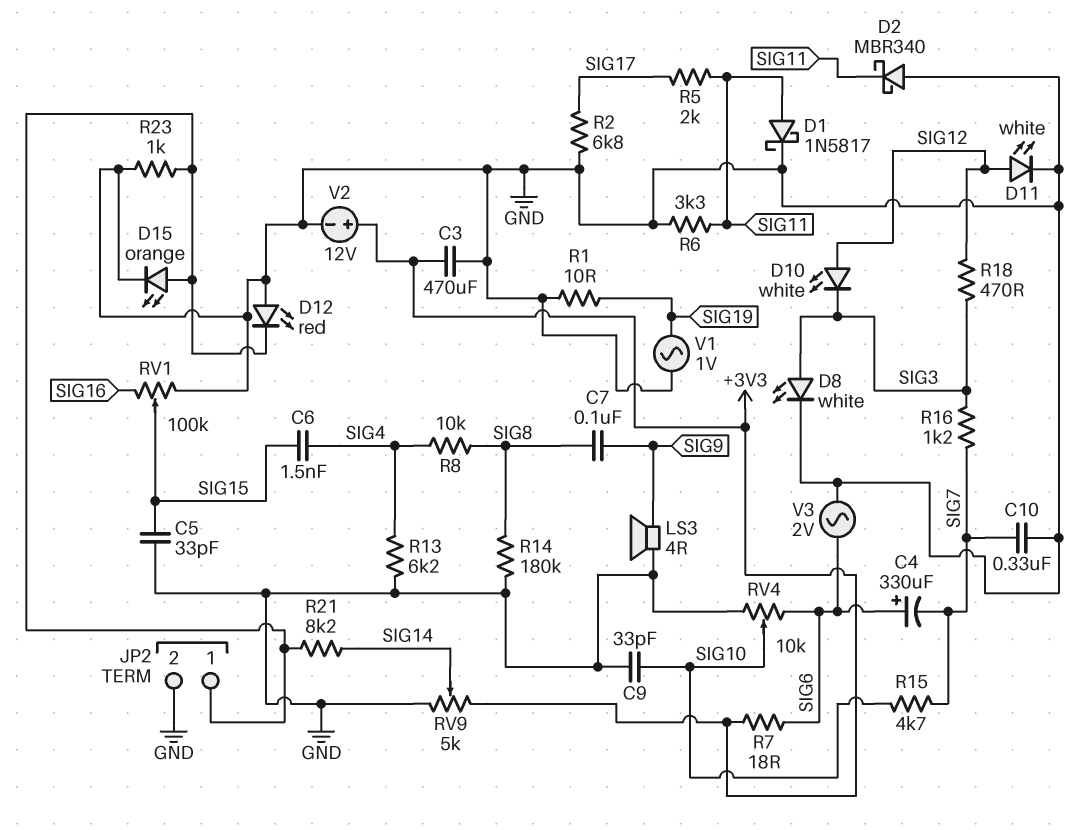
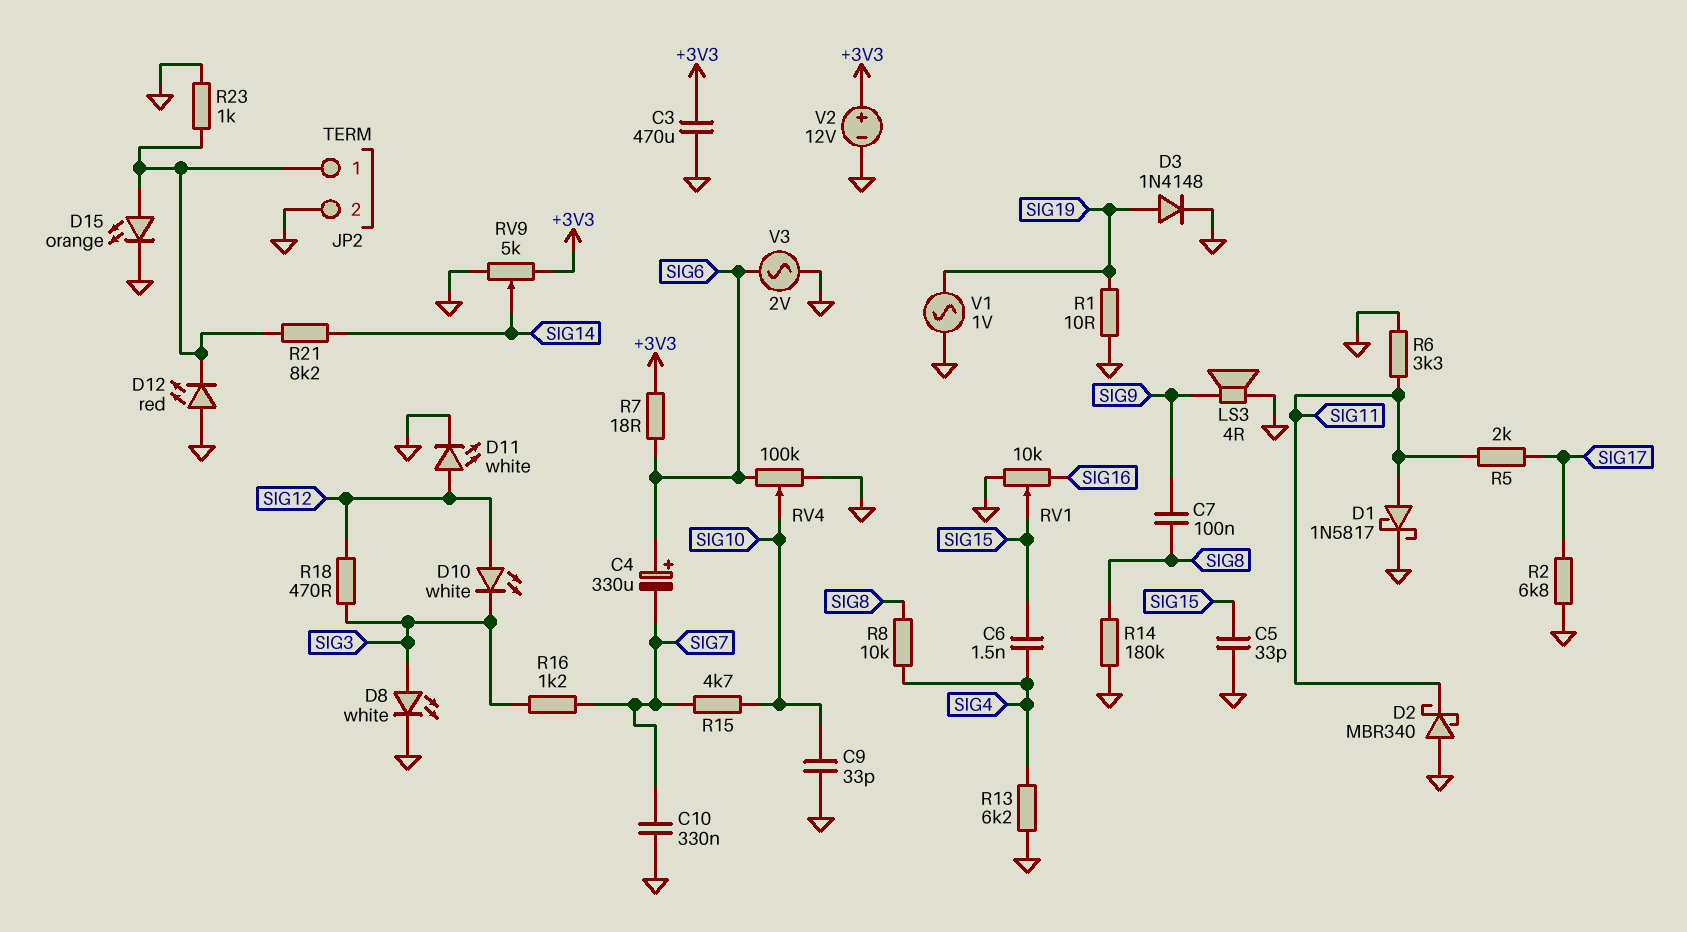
D3: none -> diode 1N4148 (A SIG19, K GND)
RV1: 100k (GND, SIG16, wiper SIG15) -> 10k (GND, SIG16, wiper SIG15)
RV4: 10k (GND, SIG6, wiper SIG10) -> 100k (GND, SIG6, wiper SIG10)

